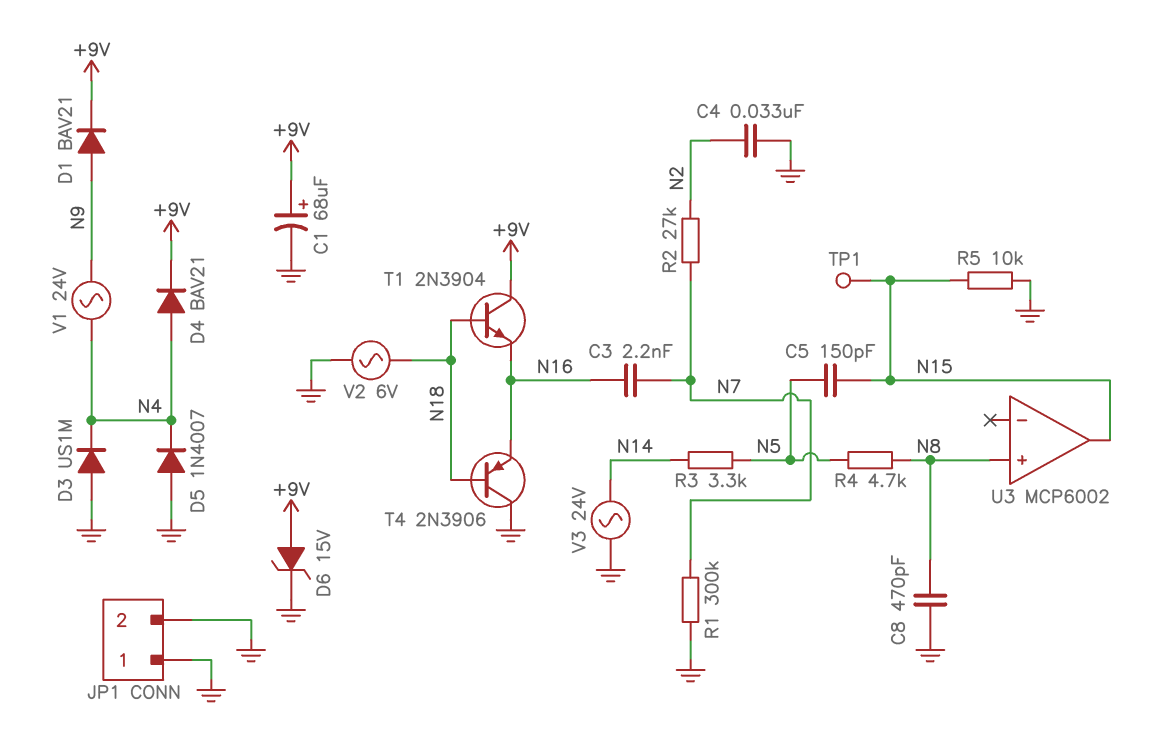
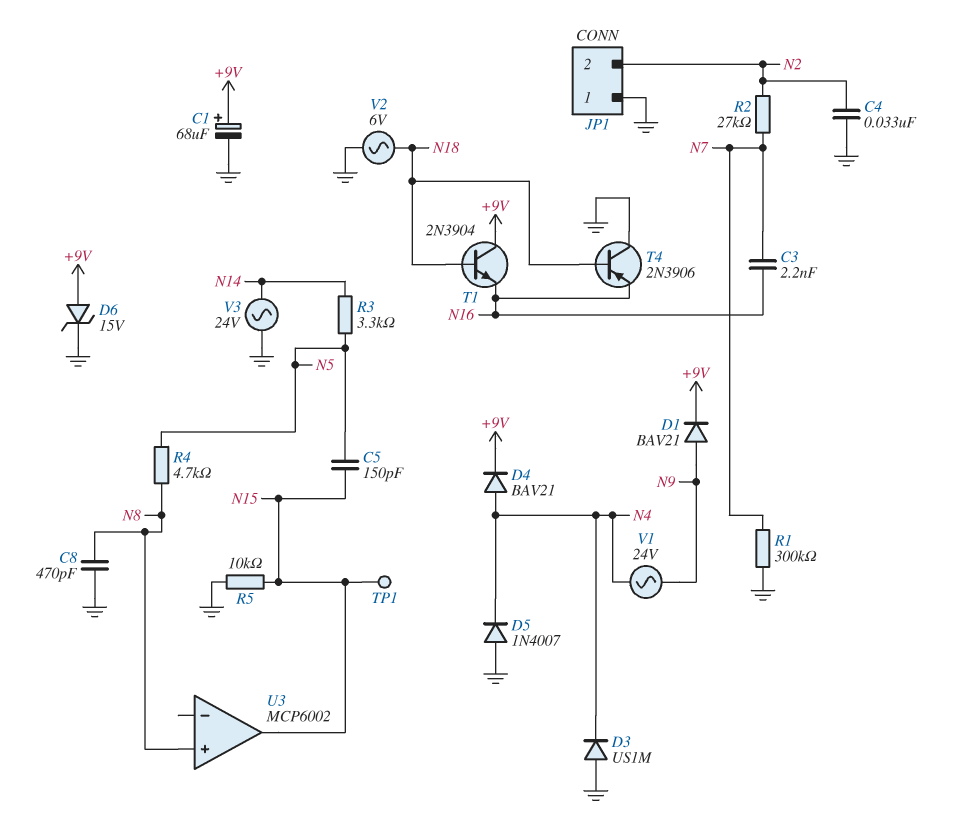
JP1 pin 2: GND -> N2

